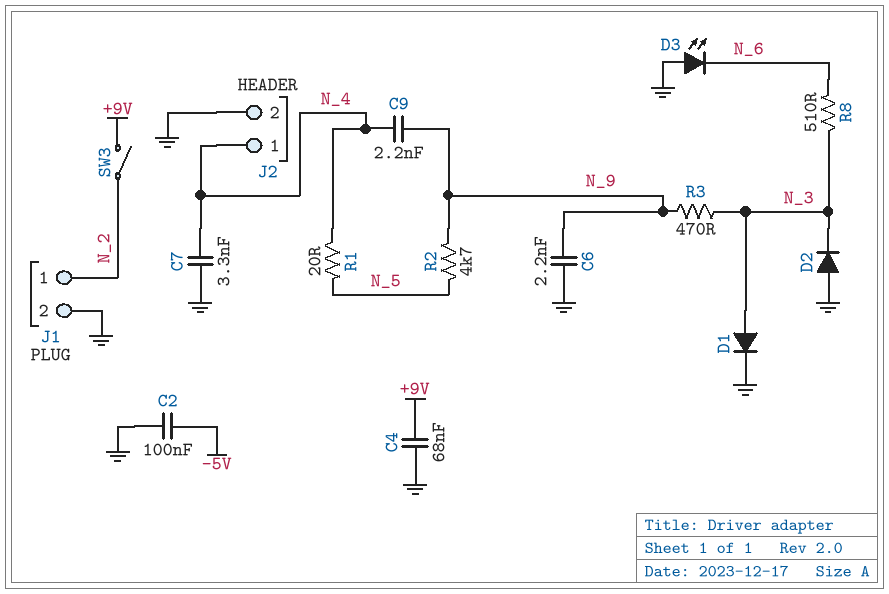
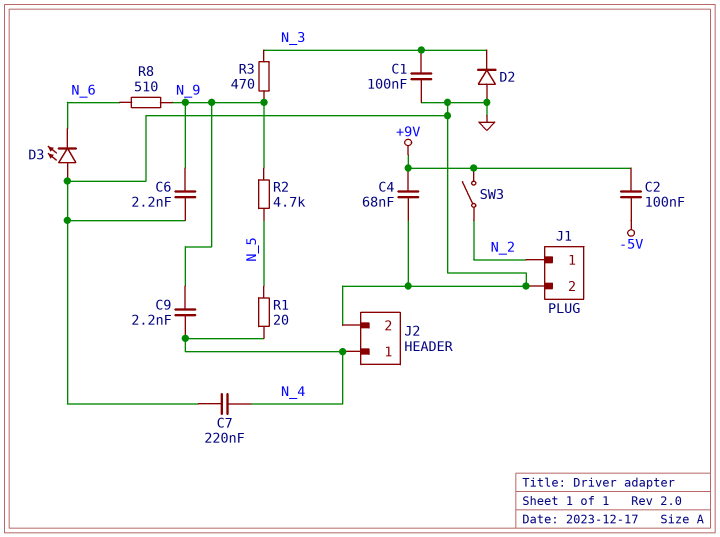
C1: none -> 100nF (GND, N_3)
C2: 100nF (-5V, GND) -> 100nF (+9V, -5V)
C7: 3.3nF (GND, N_4) -> 220nF (GND, N_4)
D1: diode (A N_3, K GND) -> none
R8: 510 (N_3, N_6) -> 510 (N_6, N_9)

